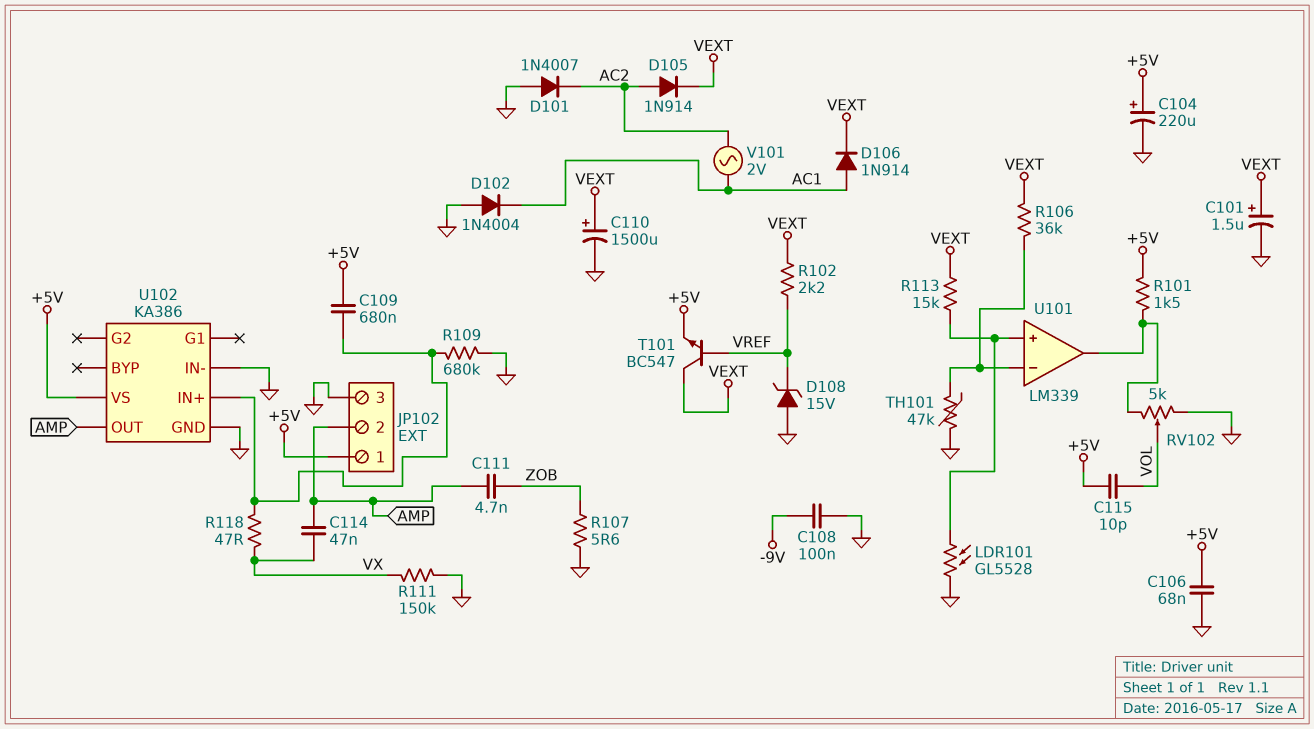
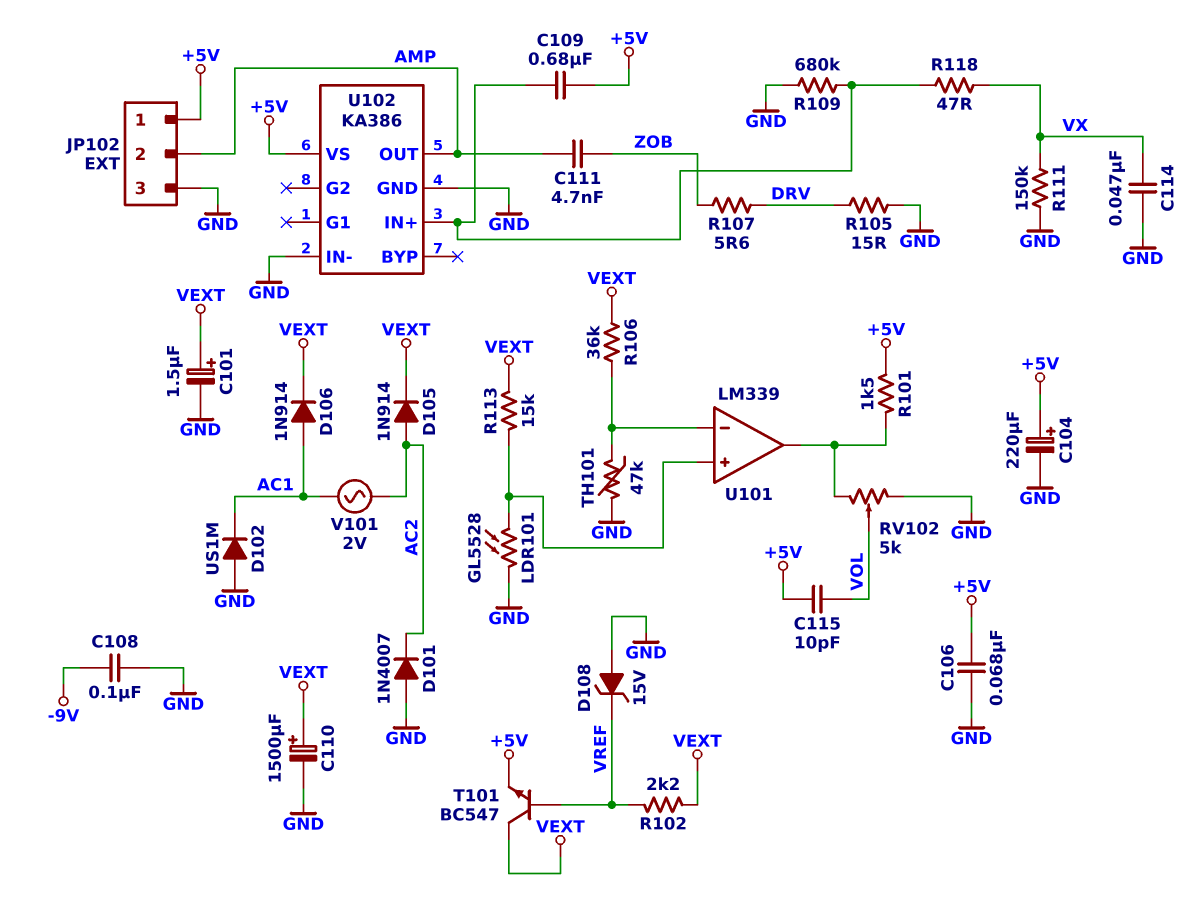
C114: 47nF (AMP, VX) -> 47nF (GND, VX)
D102: diode 1N4004 (A GND, K AC1) -> diode US1M (A GND, K AC1)
R105: none -> 15 (DRV, GND)
R107: 5.6 (GND, ZOB) -> 5.6 (DRV, ZOB)

